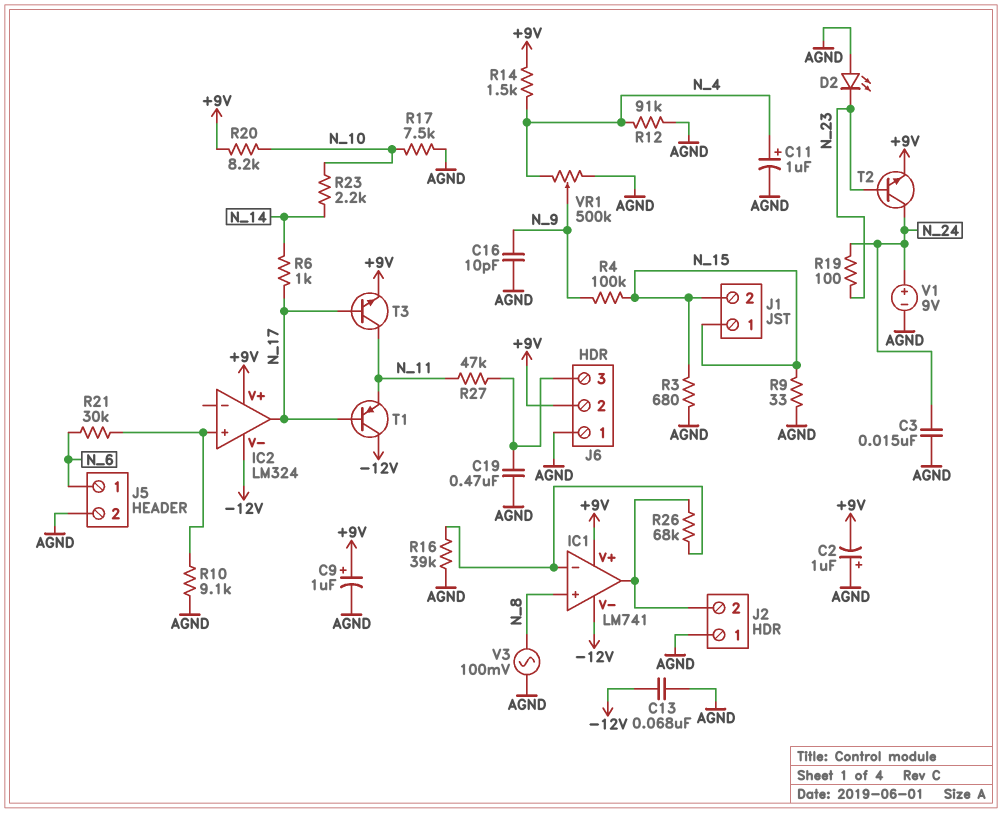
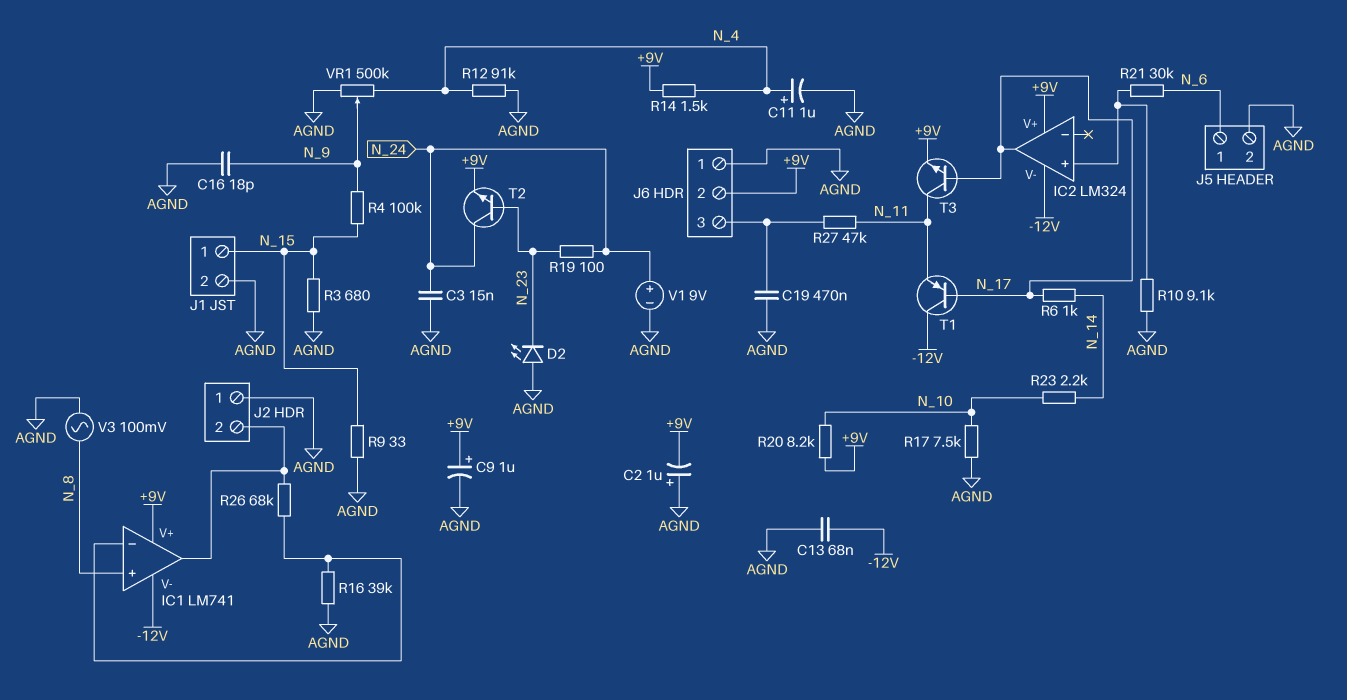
C16: 10pF (AGND, N_9) -> 18pF (AGND, N_9)
J1 pin 2: N_15 -> AGND

